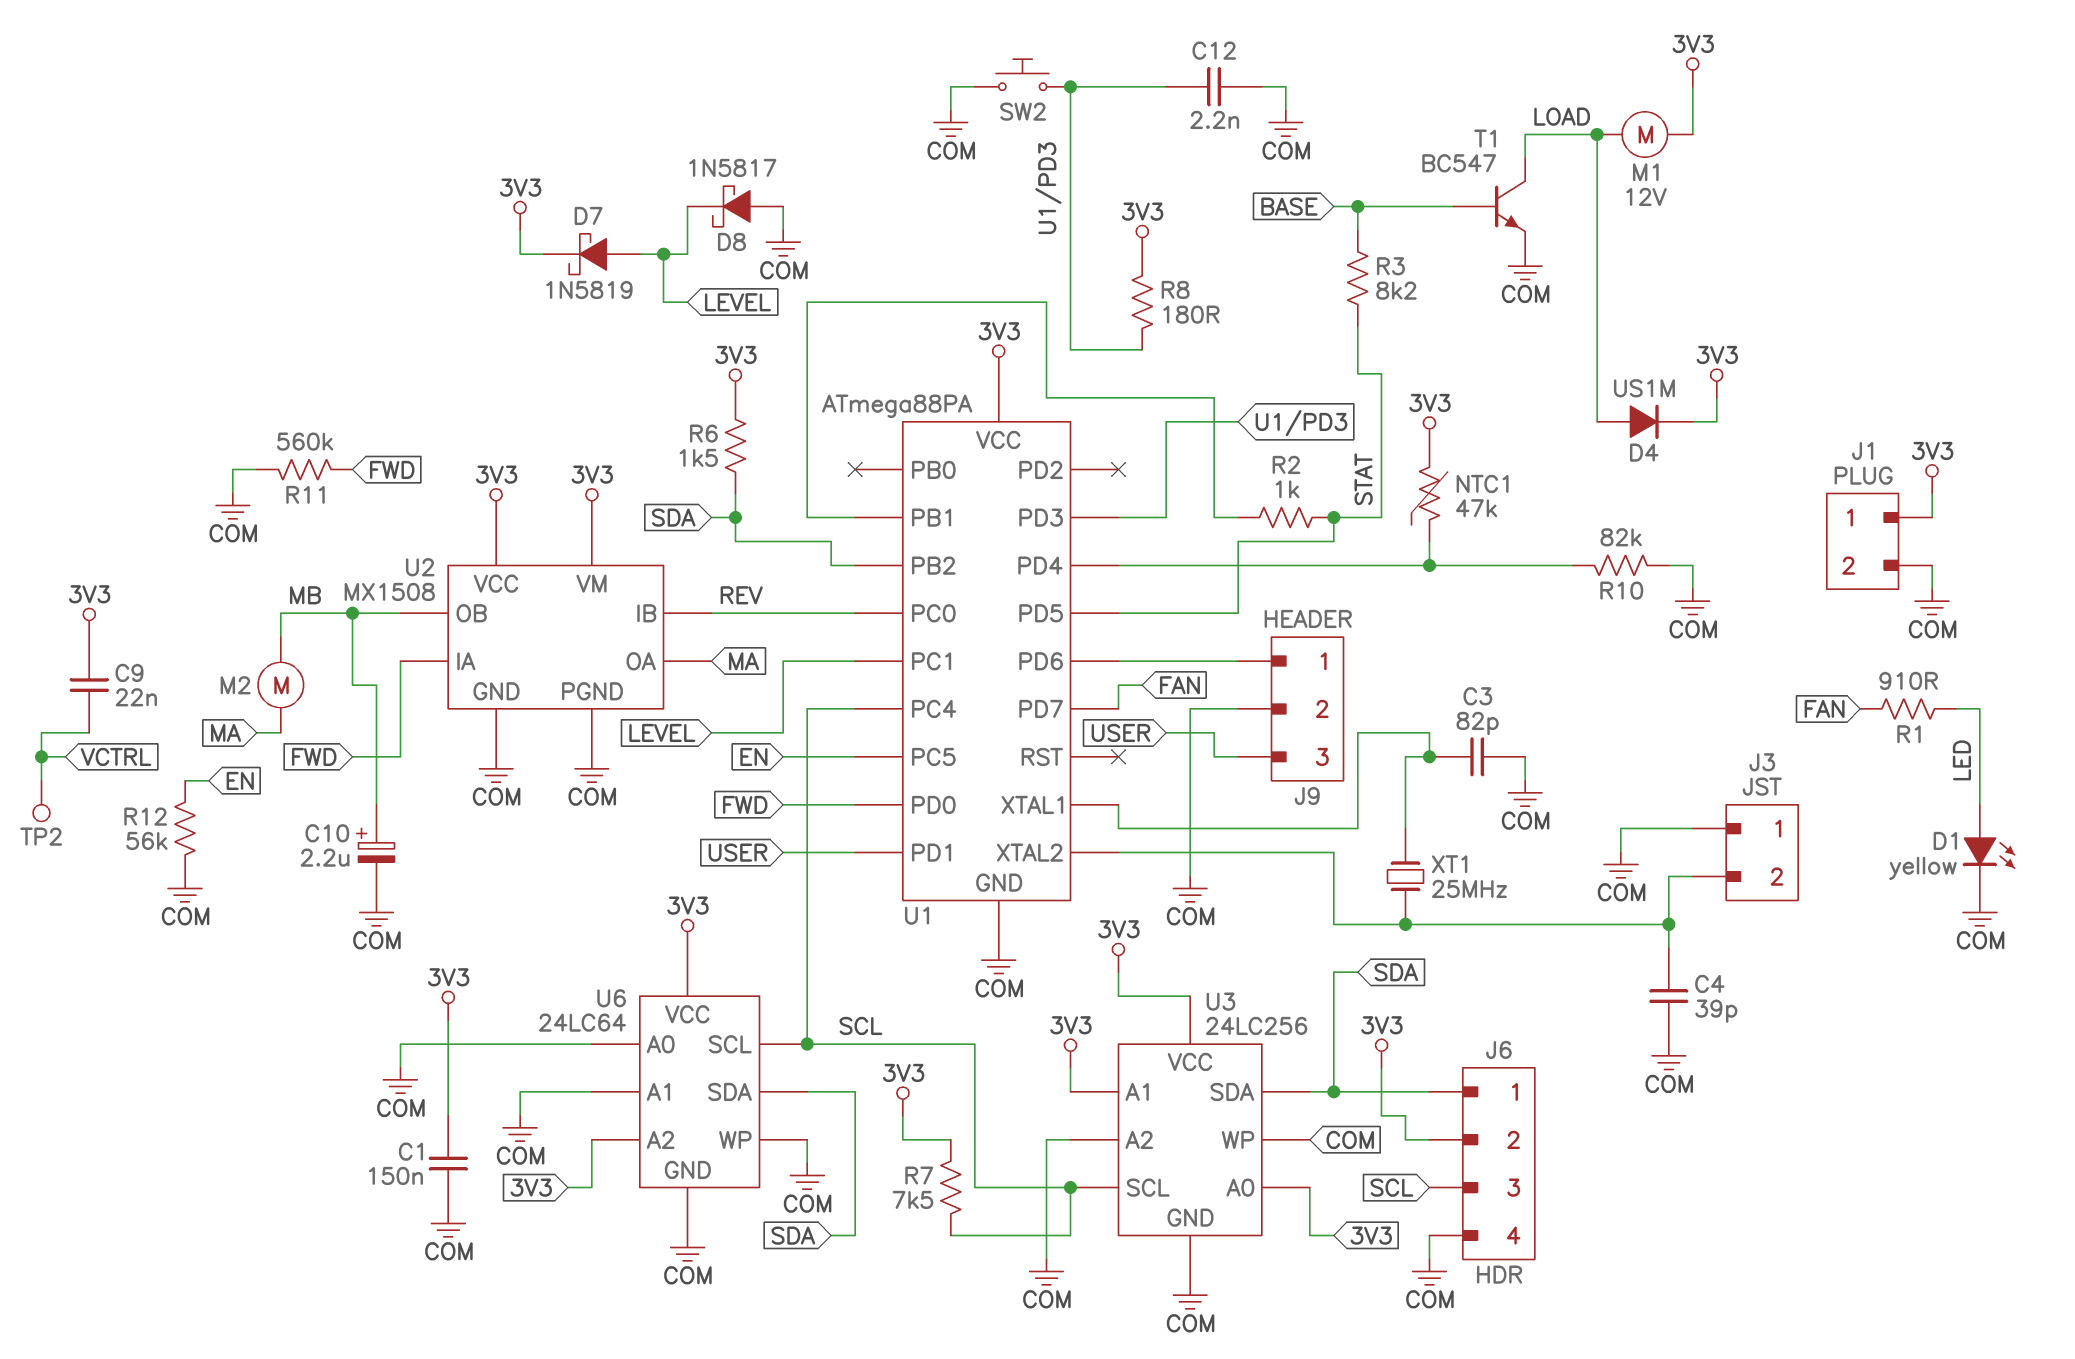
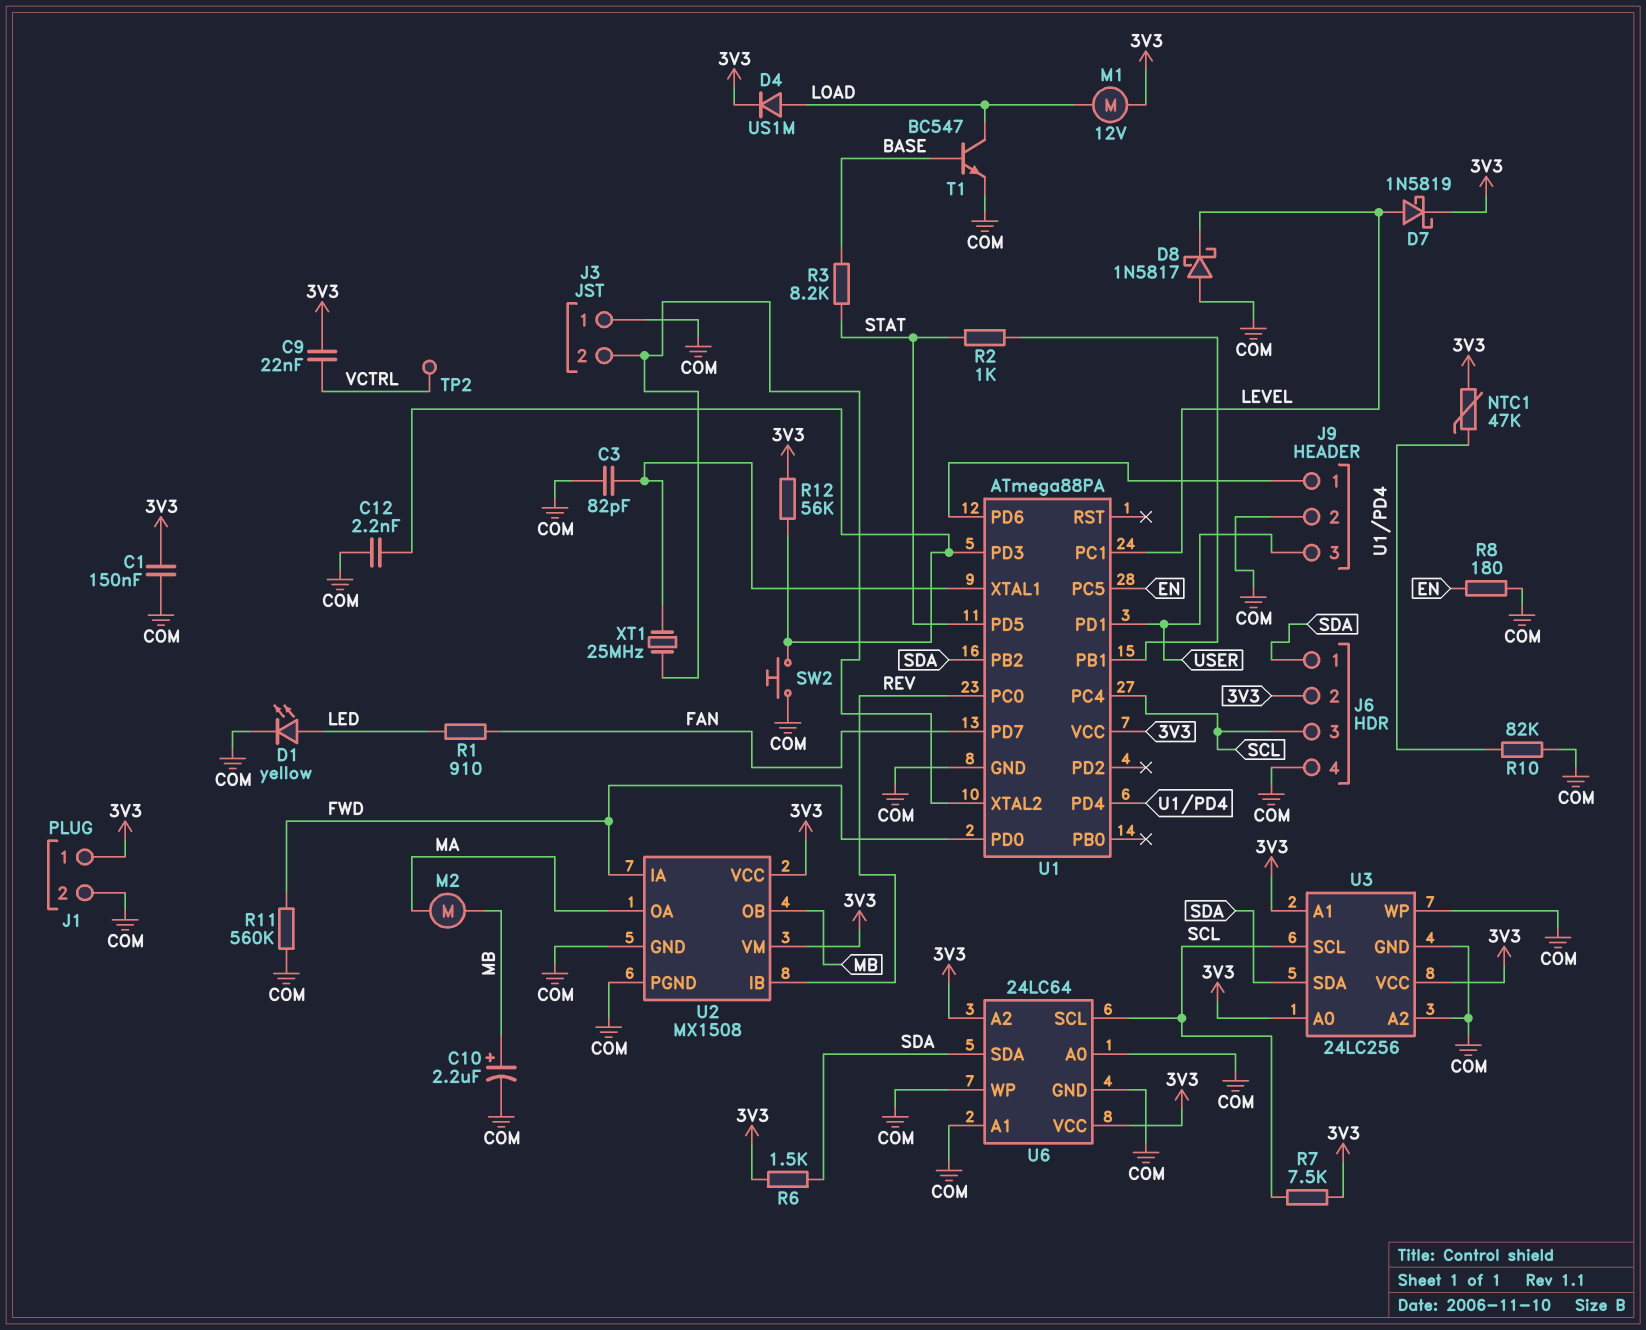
C4: 39pF (COM, J3/2) -> none
R8: 180 (3V3, U1/PD3) -> 180 (COM, EN)
R12: 56k (COM, EN) -> 56k (3V3, U1/PD3)

